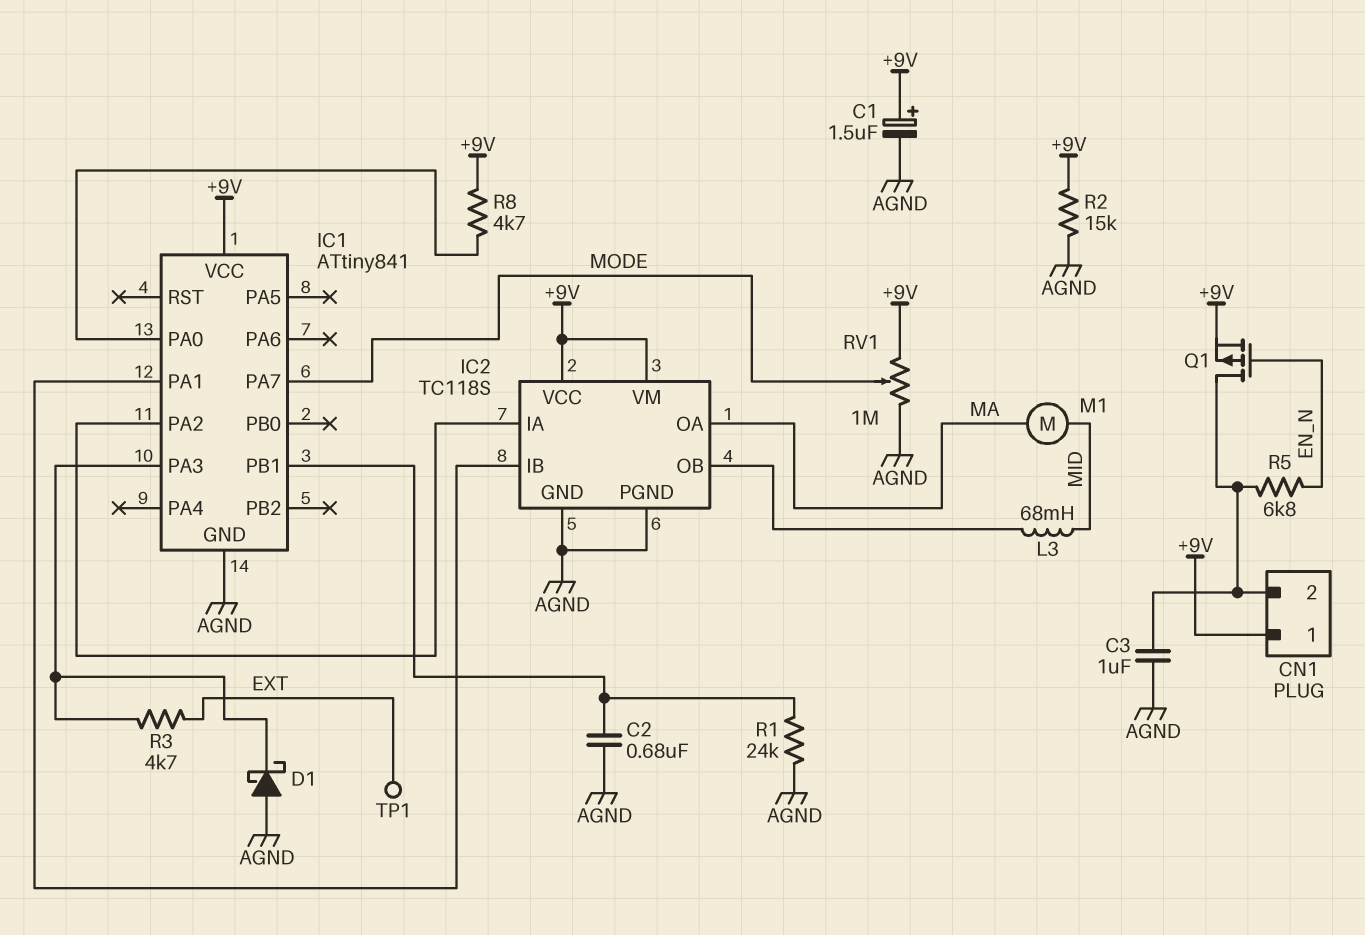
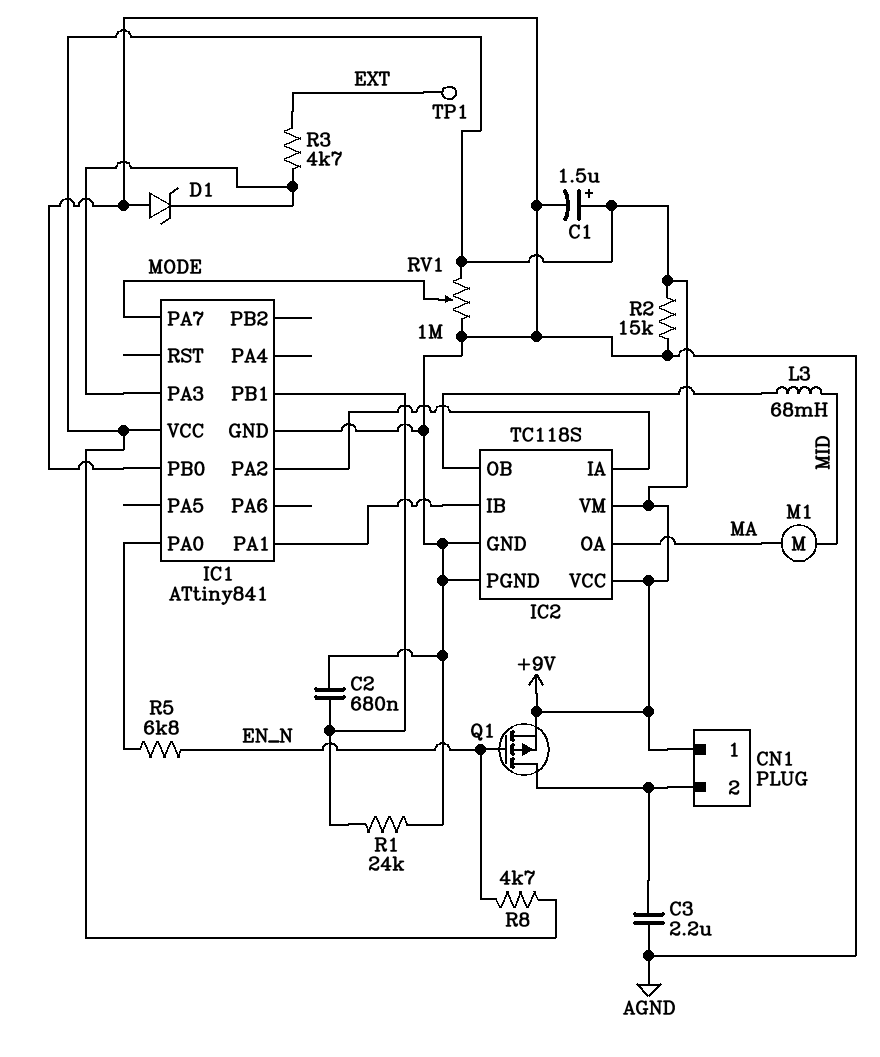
C3: 1uF (AGND, CN1/2) -> 2.2uF (AGND, CN1/2)
D1: schottky (A AGND, K IC1/PA3) -> zener (A AGND, K IC1/PA3)
IC1 pin PB0: none -> AGND
R5: 6.8k (CN1/2, EN_N) -> 6.8k (EN_N, IC1/PA0)
R8: 4.7k (+9V, IC1/PA0) -> 4.7k (+9V, EN_N)

